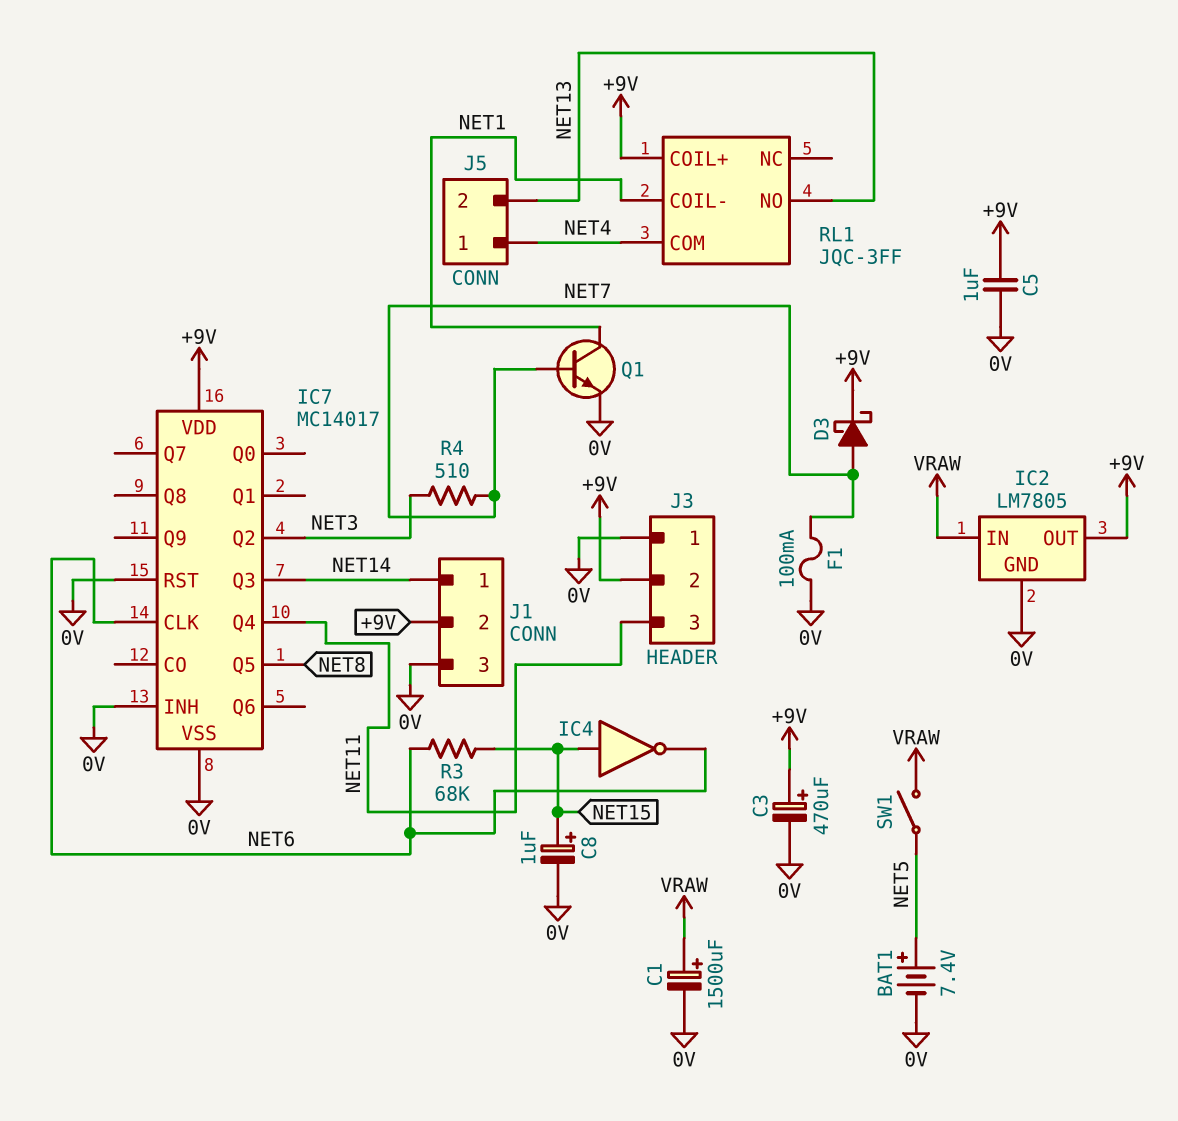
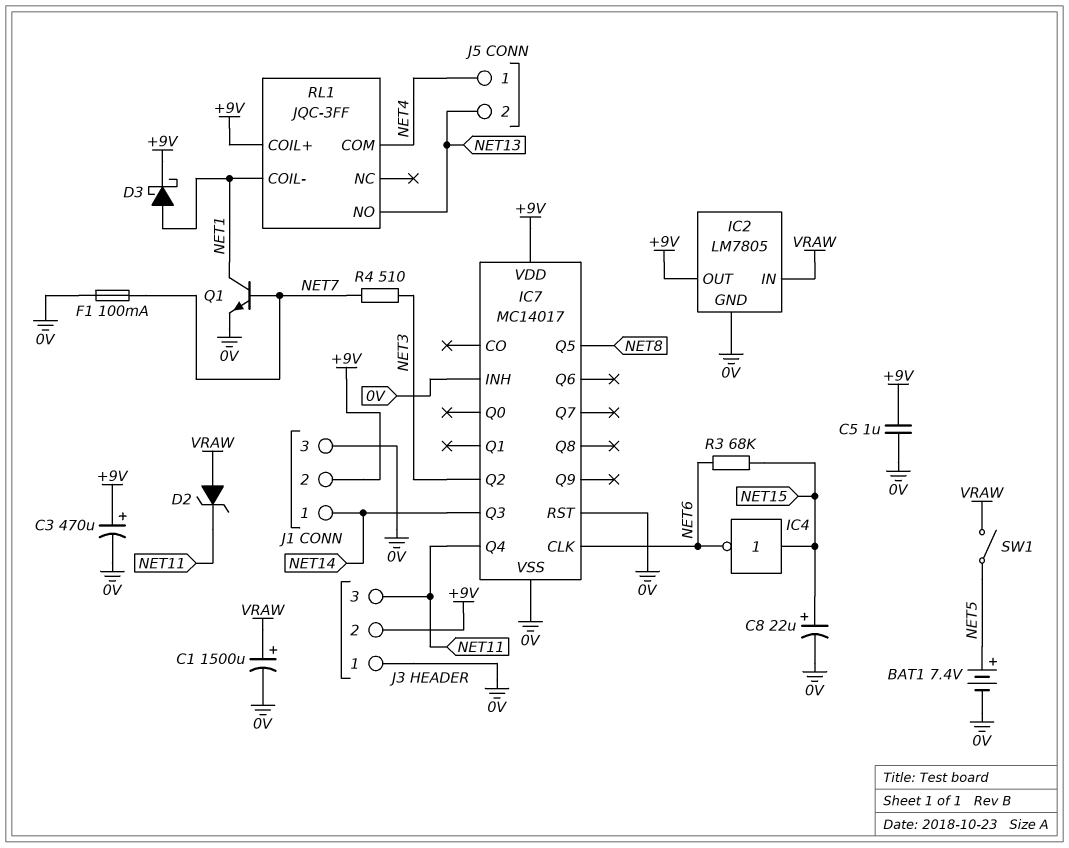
C8: 1uF (plus NET15, minus 0V) -> 22uF (plus NET15, minus 0V)
D2: none -> zener (A VRAW, K NET11)
D3: schottky (A NET7, K +9V) -> schottky (A NET1, K +9V)

